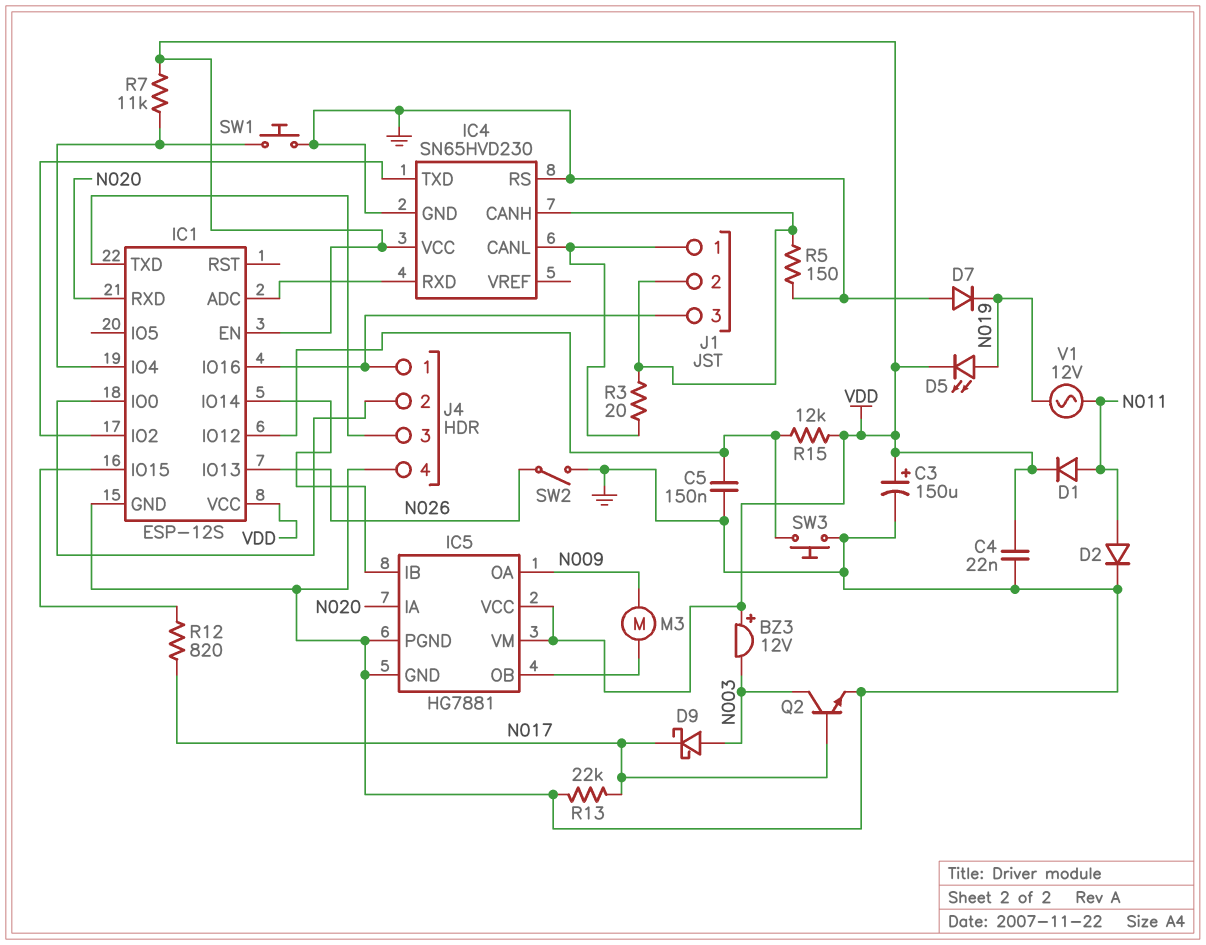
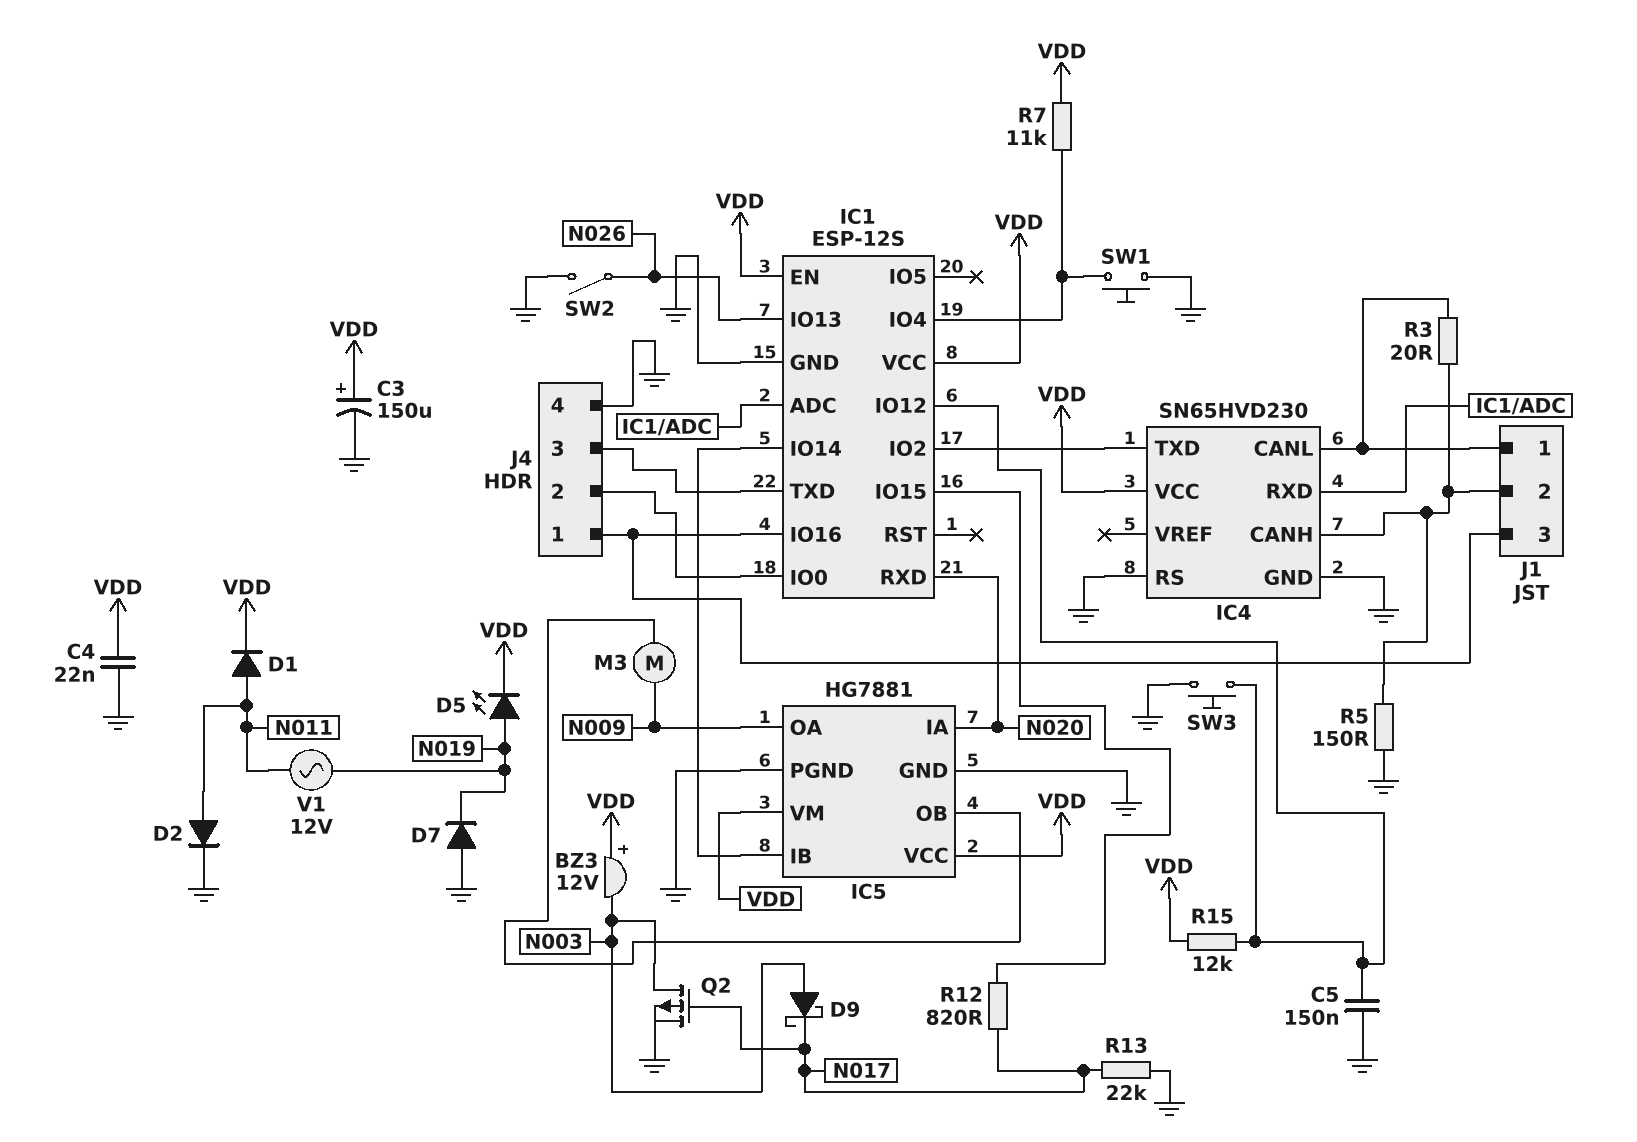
Q2: NPN (B N017, C N003, E GND) -> PMOS (G N017, D N003, S GND)

